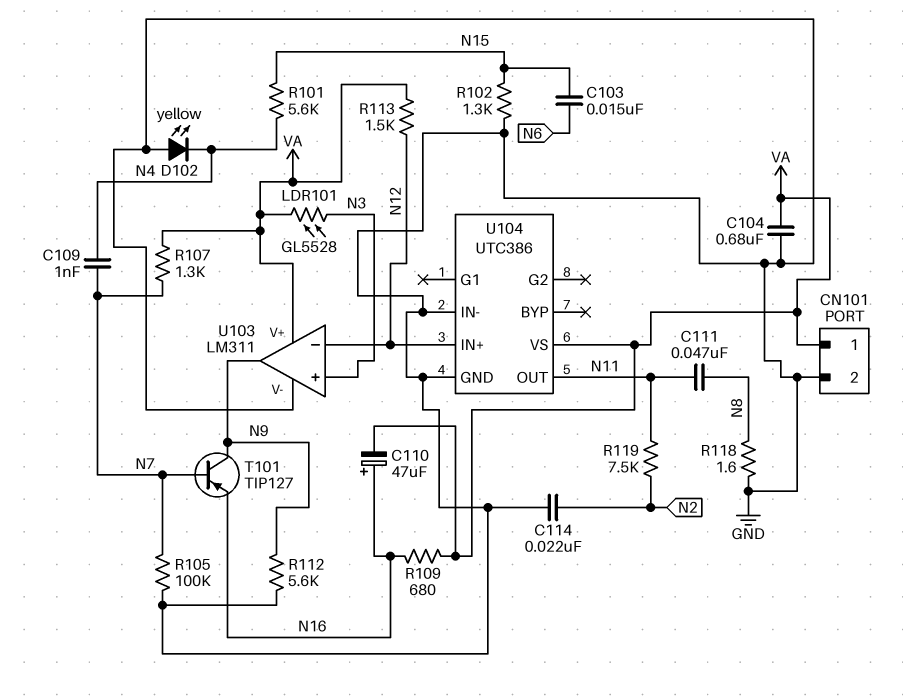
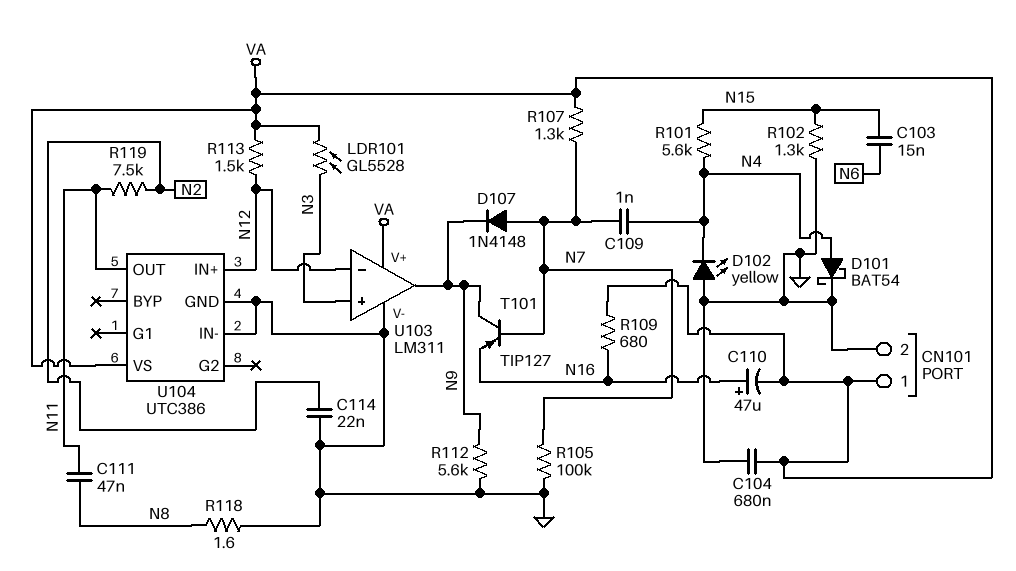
D101: none -> schottky BAT54 (A N4, K GND)
D107: none -> diode 1N4148 (A N7, K N9)

